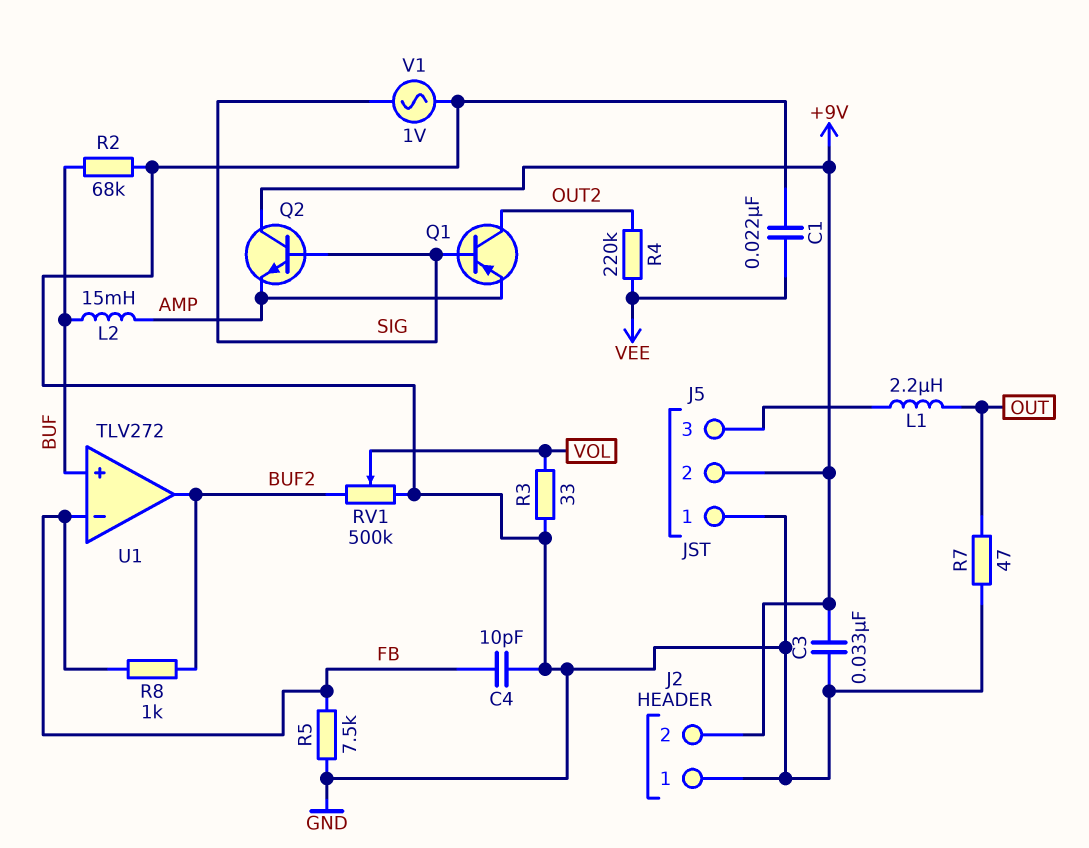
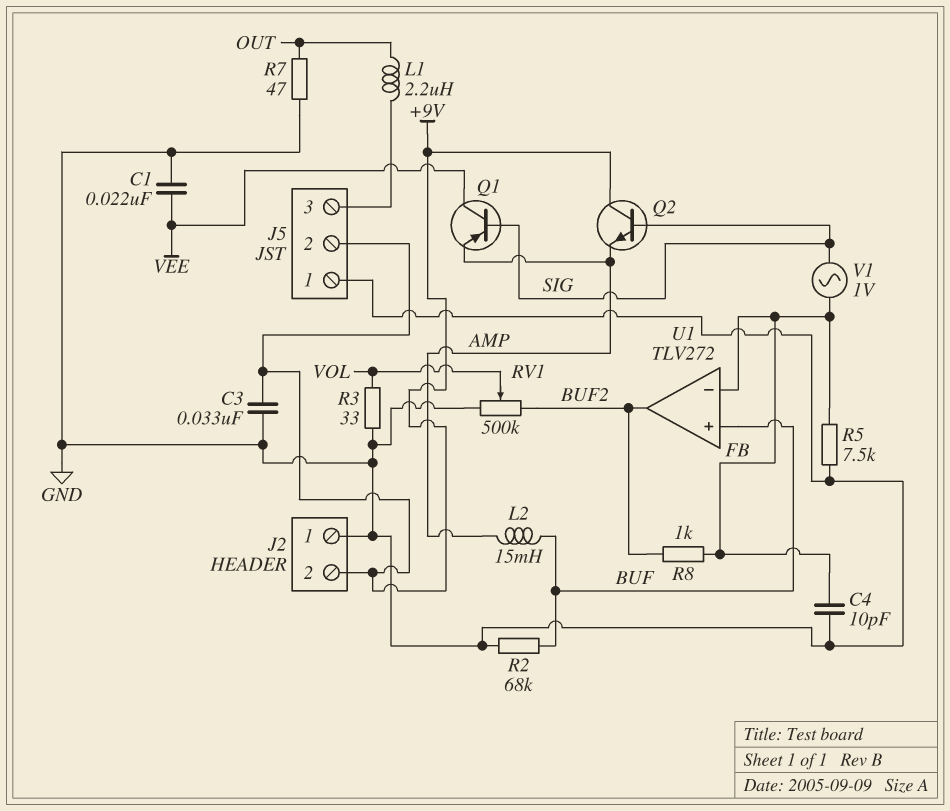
Q1: PNP (B SIG, C OUT2, E AMP) -> PNP (B SIG, C VEE, E AMP)
R4: 220k (OUT2, VEE) -> none
V1: AC 1V (GND, SIG) -> AC 1V (FB, SIG)

